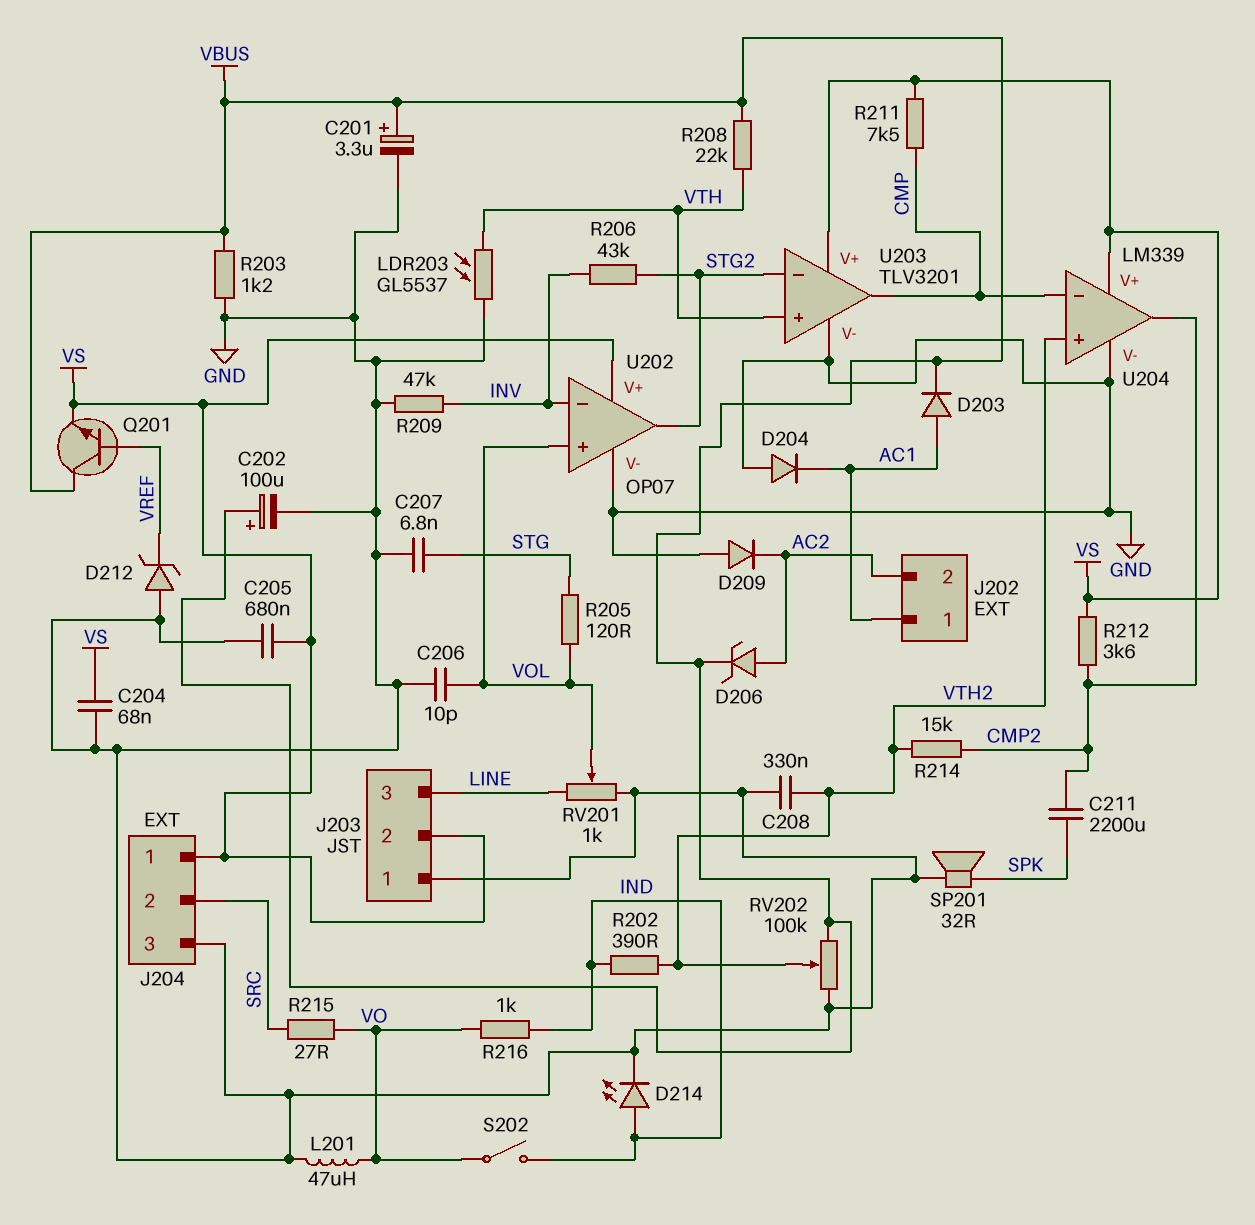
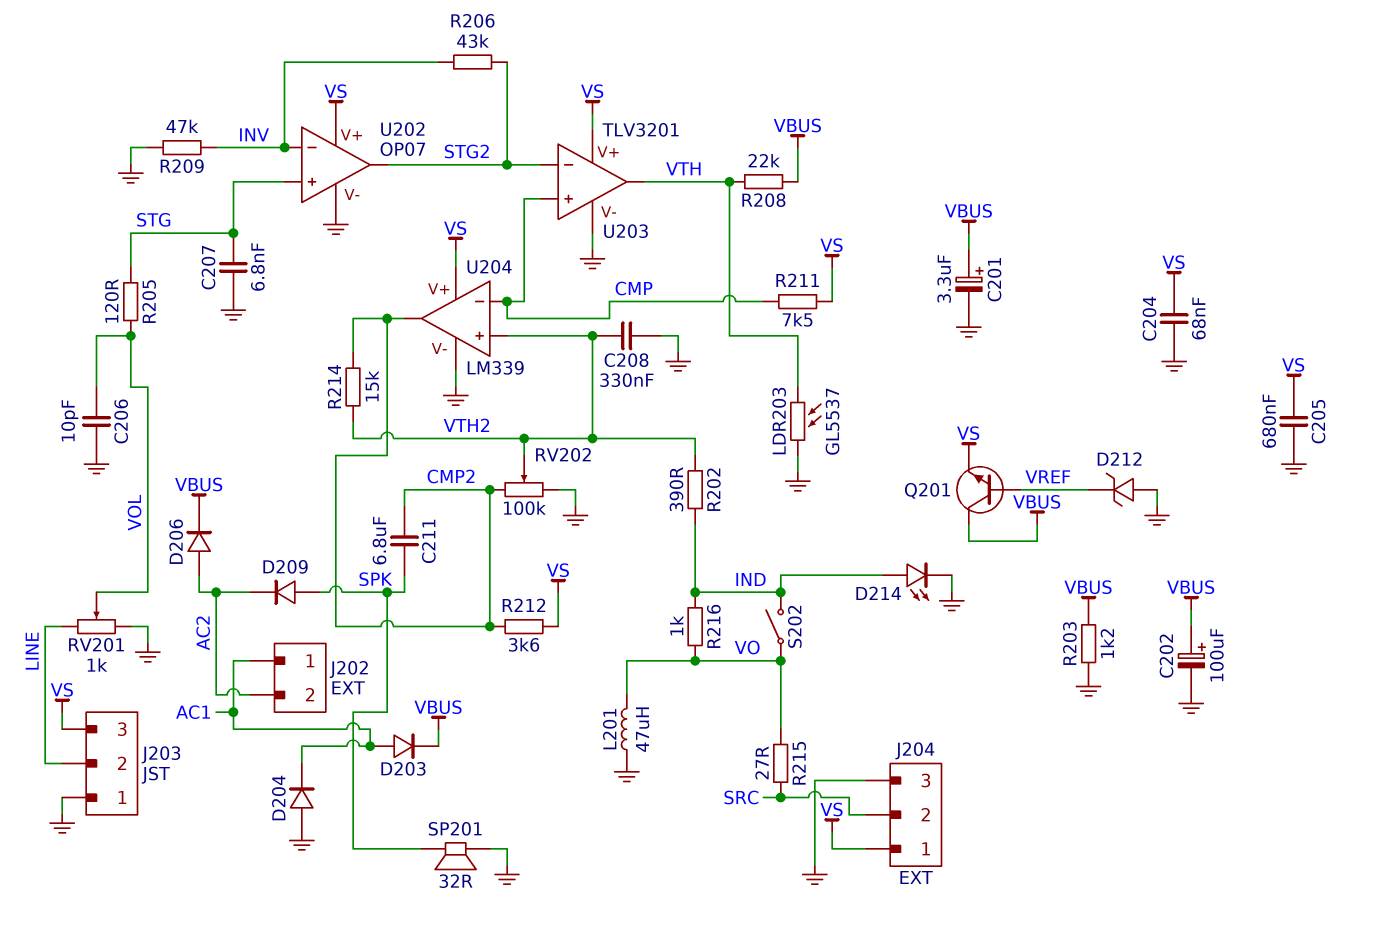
C211: 2200uF (CMP2, SPK) -> 6.8uF (CMP2, SPK)
D206: zener (A AC2, K VBUS) -> diode (A AC2, K VBUS)
D209: diode (A GND, K AC2) -> diode (A SPK, K AC2)
J203 pin 2: VS -> LINE
J203 pin 3: LINE -> VS
RV202: 100k (GND, VBUS, wiper VTH2) -> 100k (CMP2, GND, wiper VTH2)
U202 pin in+: VOL -> STG
U203 pin in+: VTH -> CMP
U203 pin out: CMP -> VTH

